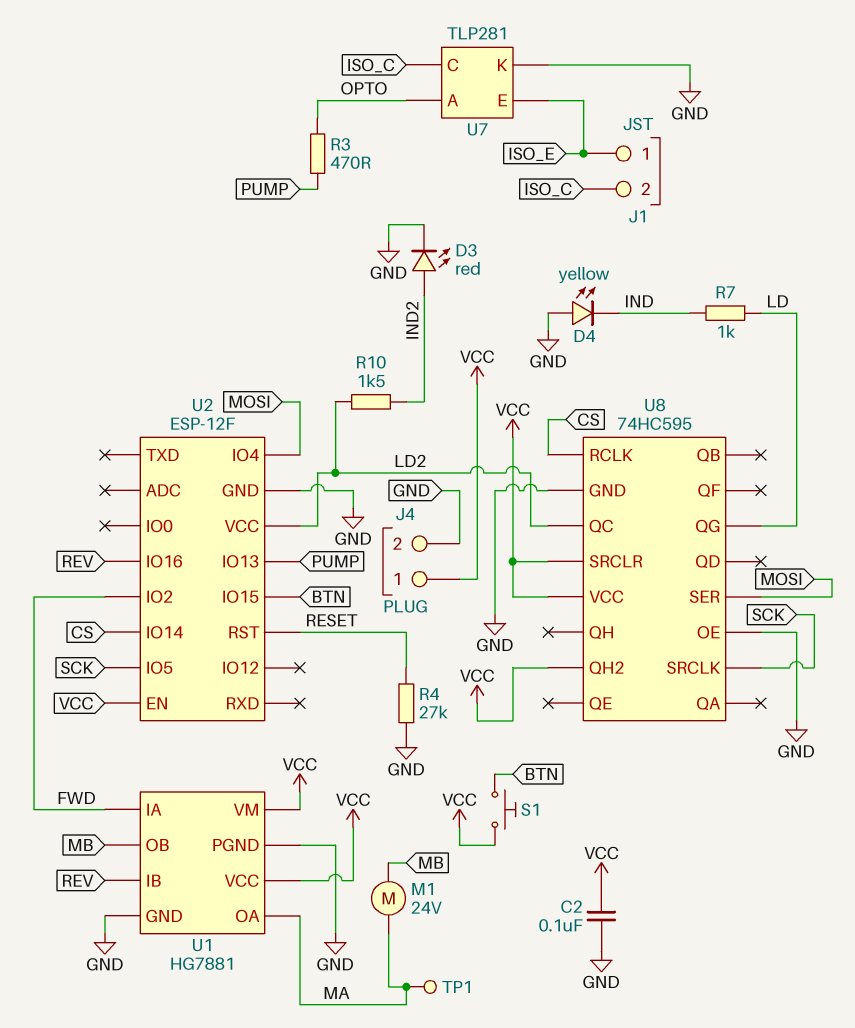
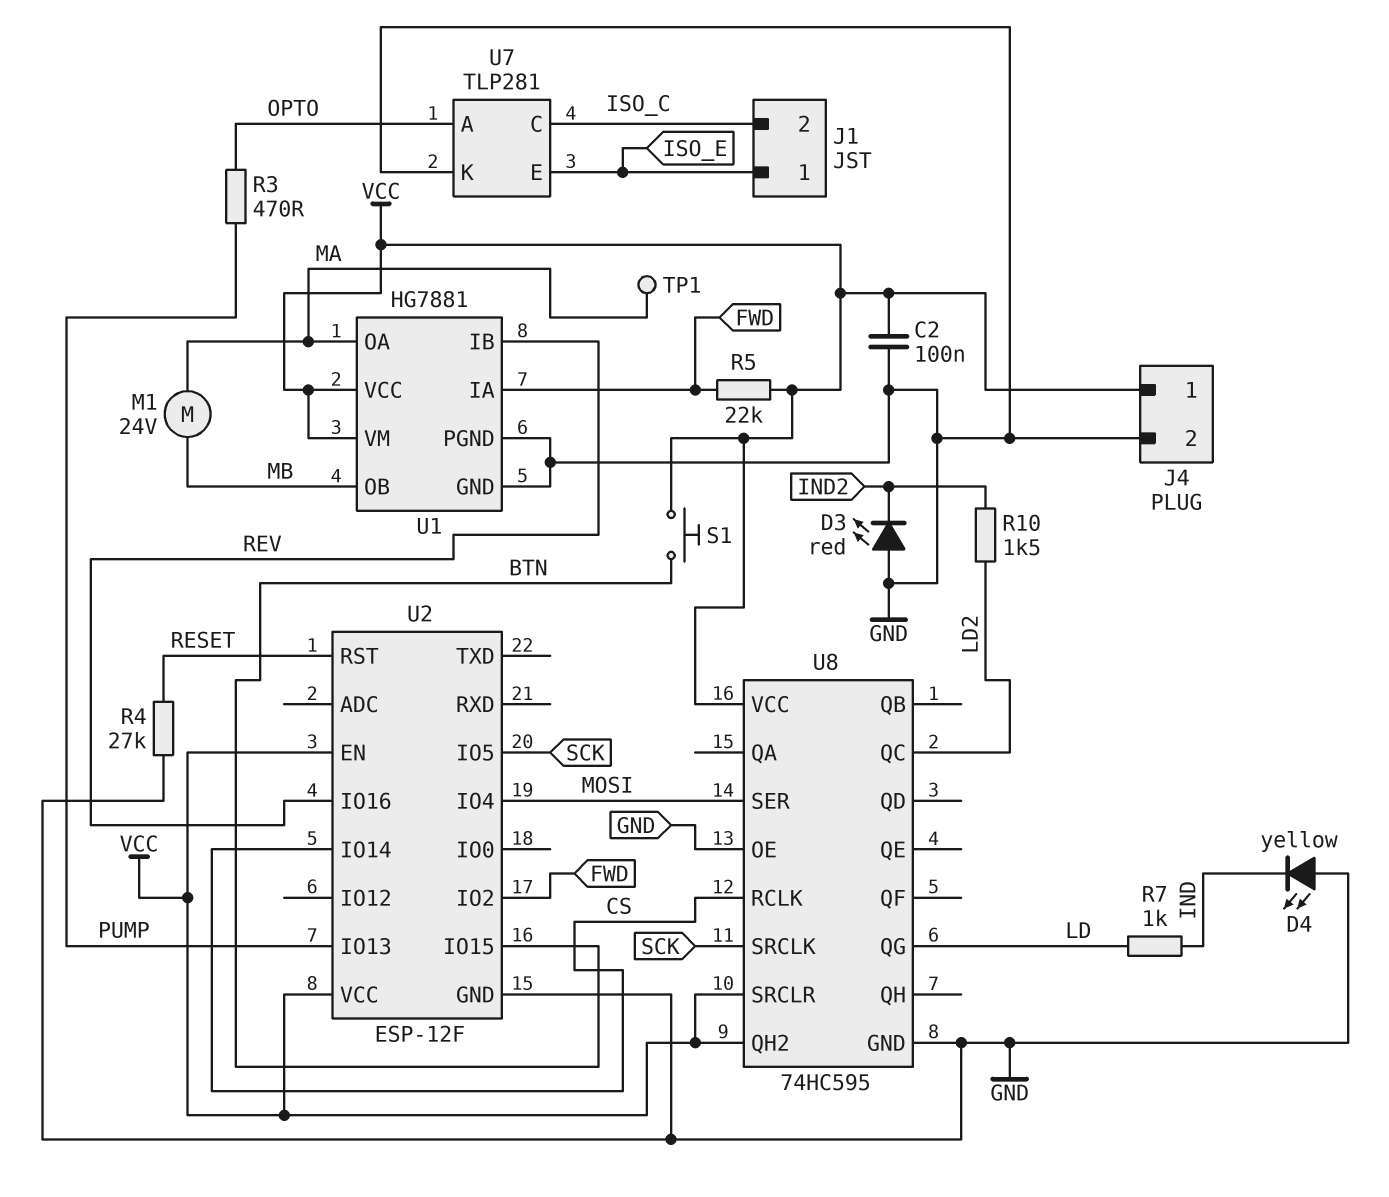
D3: LED red (A IND2, K GND) -> LED red (A GND, K IND2)
R5: none -> 22k (FWD, VCC)
U2 pin VCC: LD2 -> VCC

